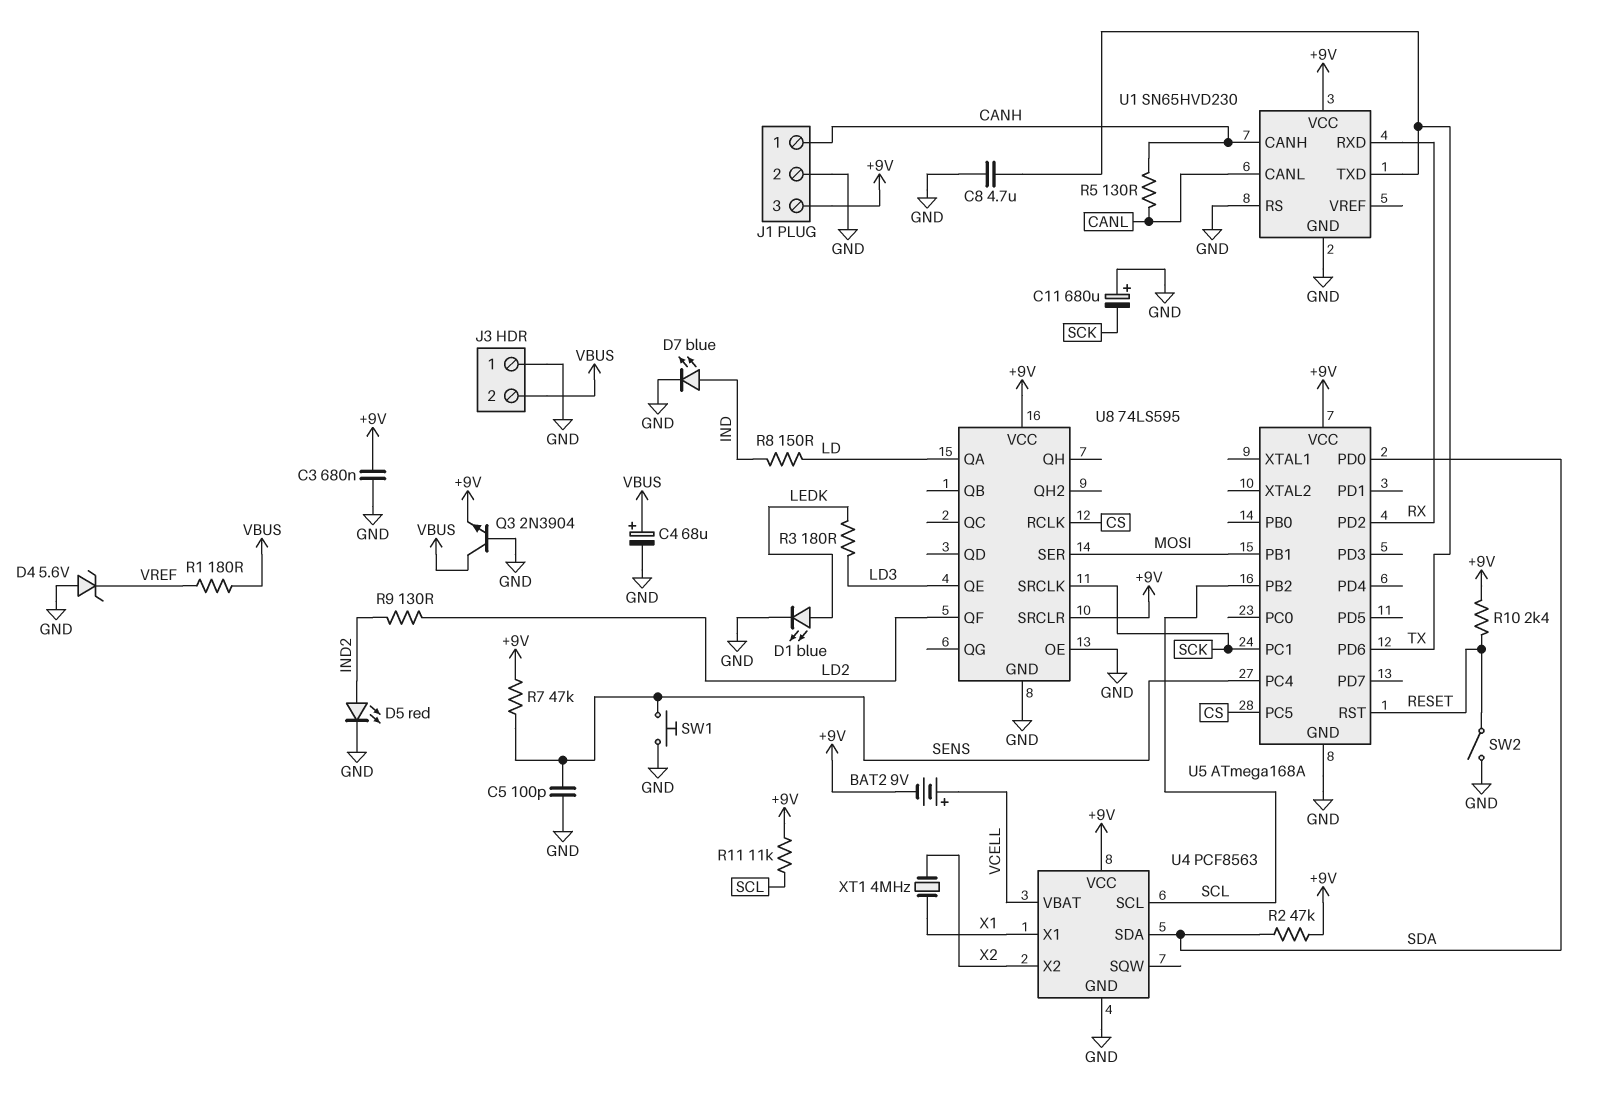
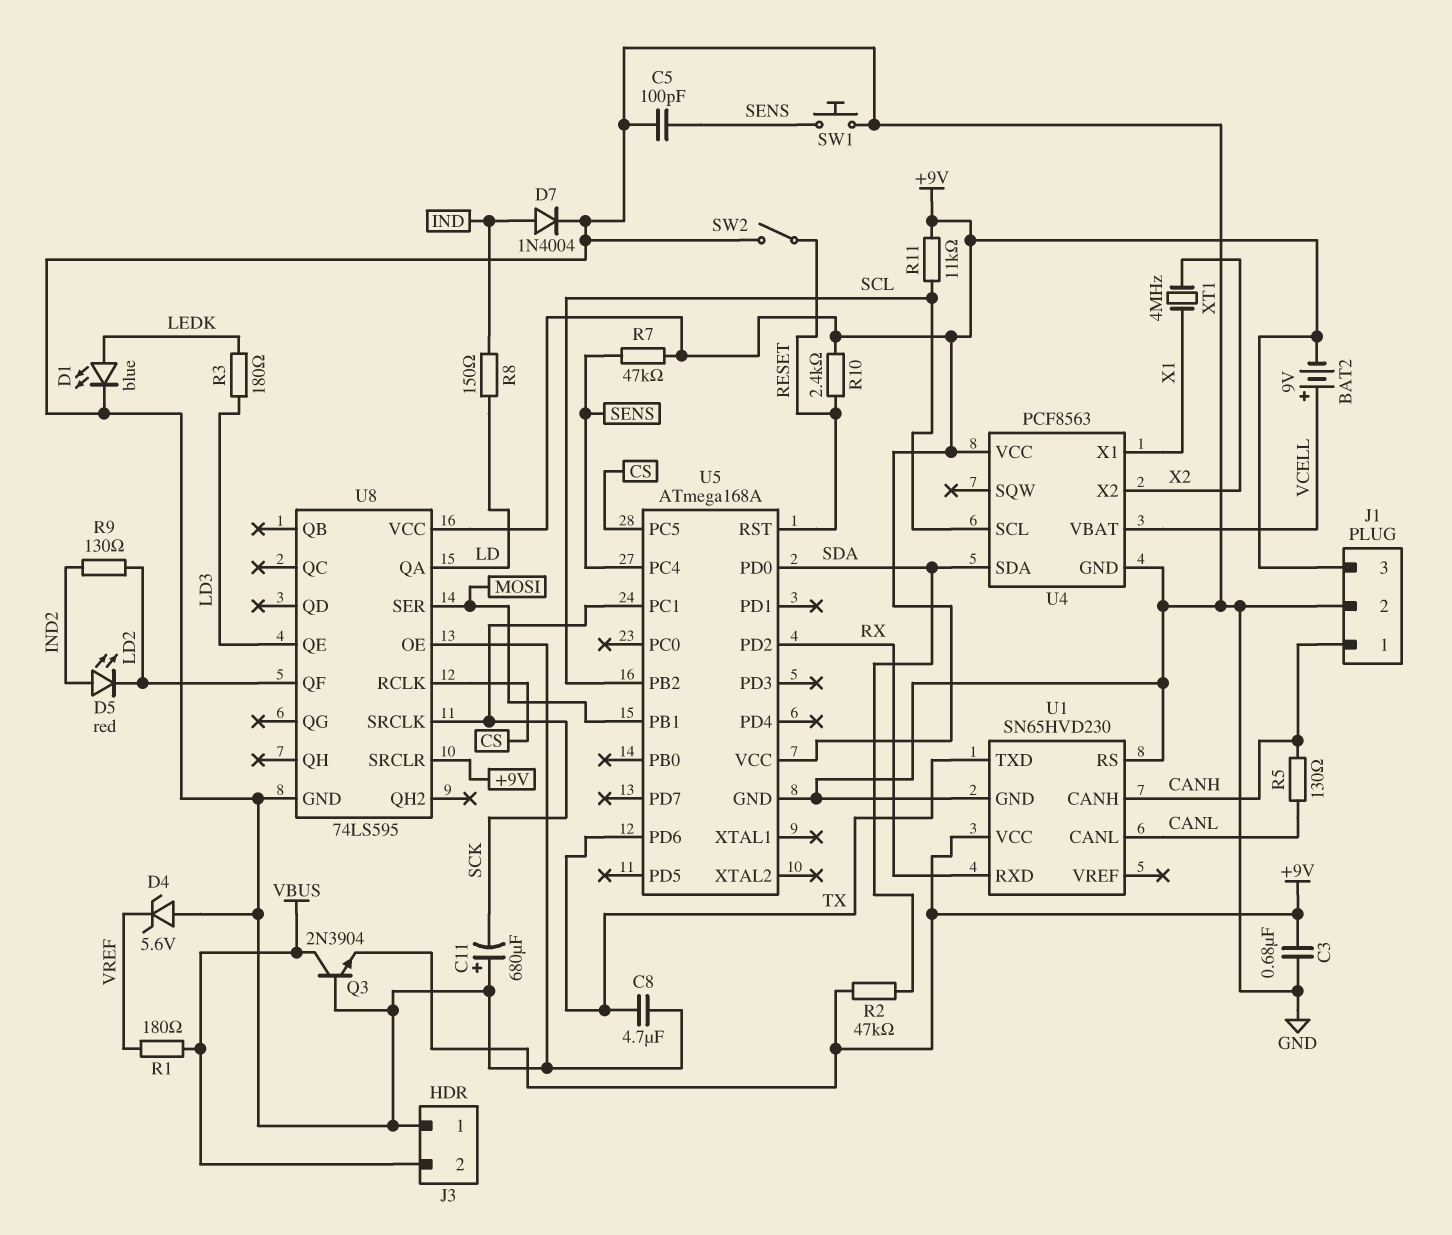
C4: 68uF (plus VBUS, minus GND) -> none
D5: LED red (A IND2, K GND) -> LED red (A IND2, K LD2)
D7: LED blue (A IND, K GND) -> diode 1N4004 (A IND, K GND)

